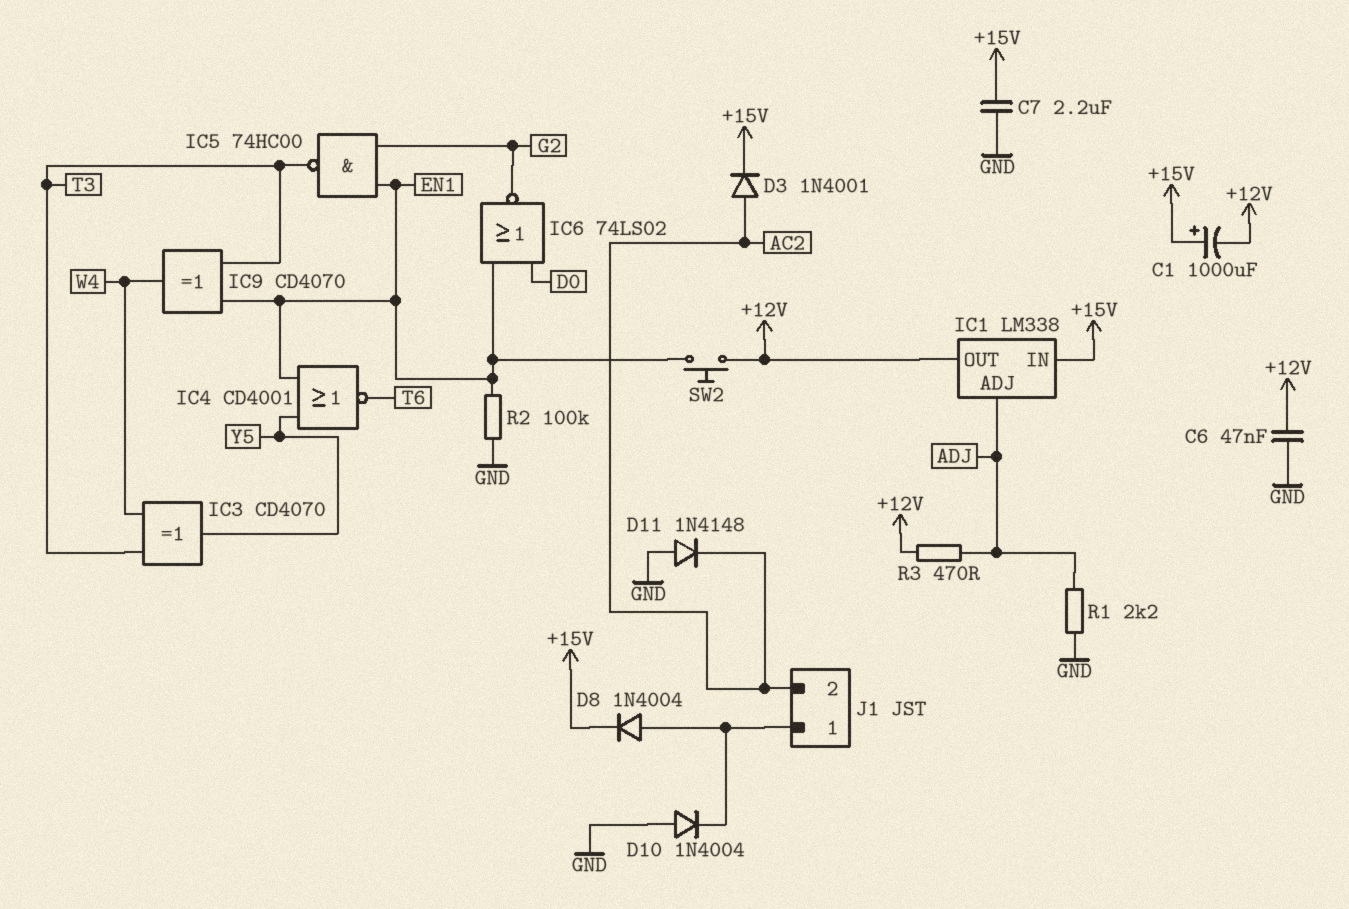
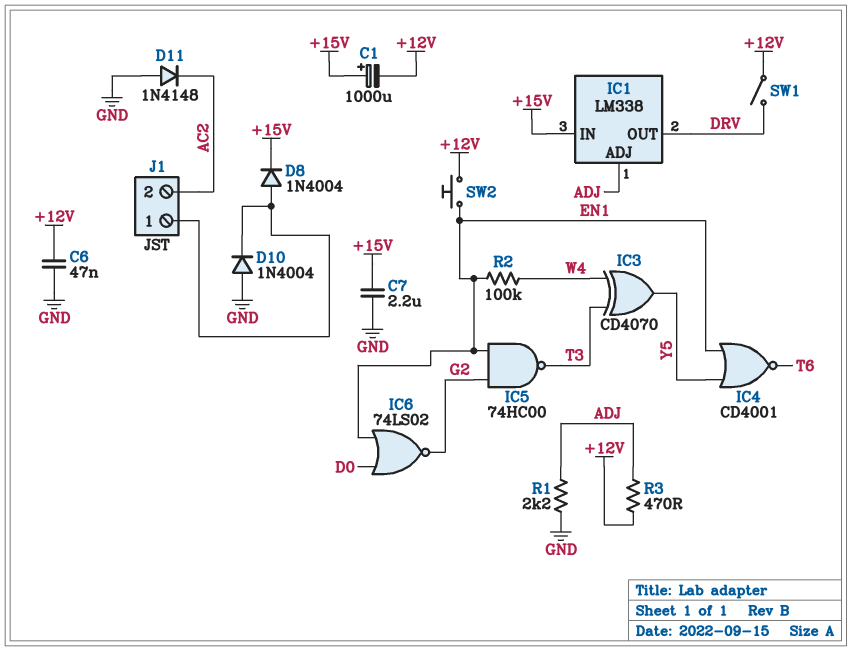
D3: diode 1N4001 (A AC2, K +15V) -> none
IC1 pin OUT: +12V -> DRV
IC9: XOR CD4070 (in EN1, in T3, out W4) -> none
R2: 100k (EN1, GND) -> 100k (EN1, W4)
SW1: none -> switch (+12V, DRV)

